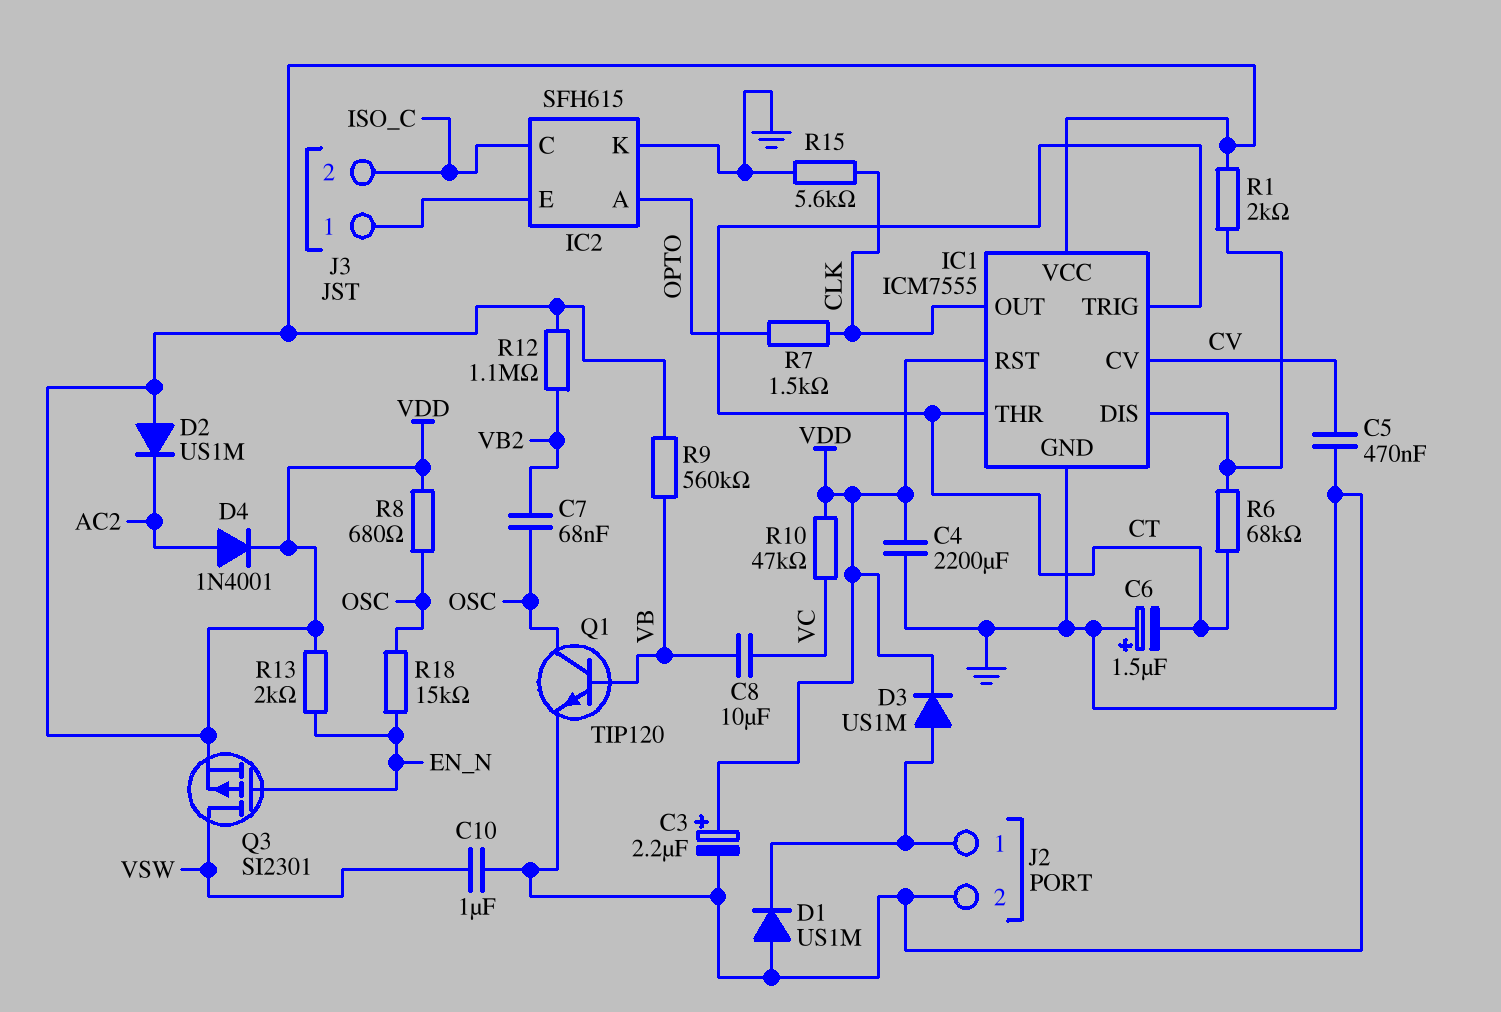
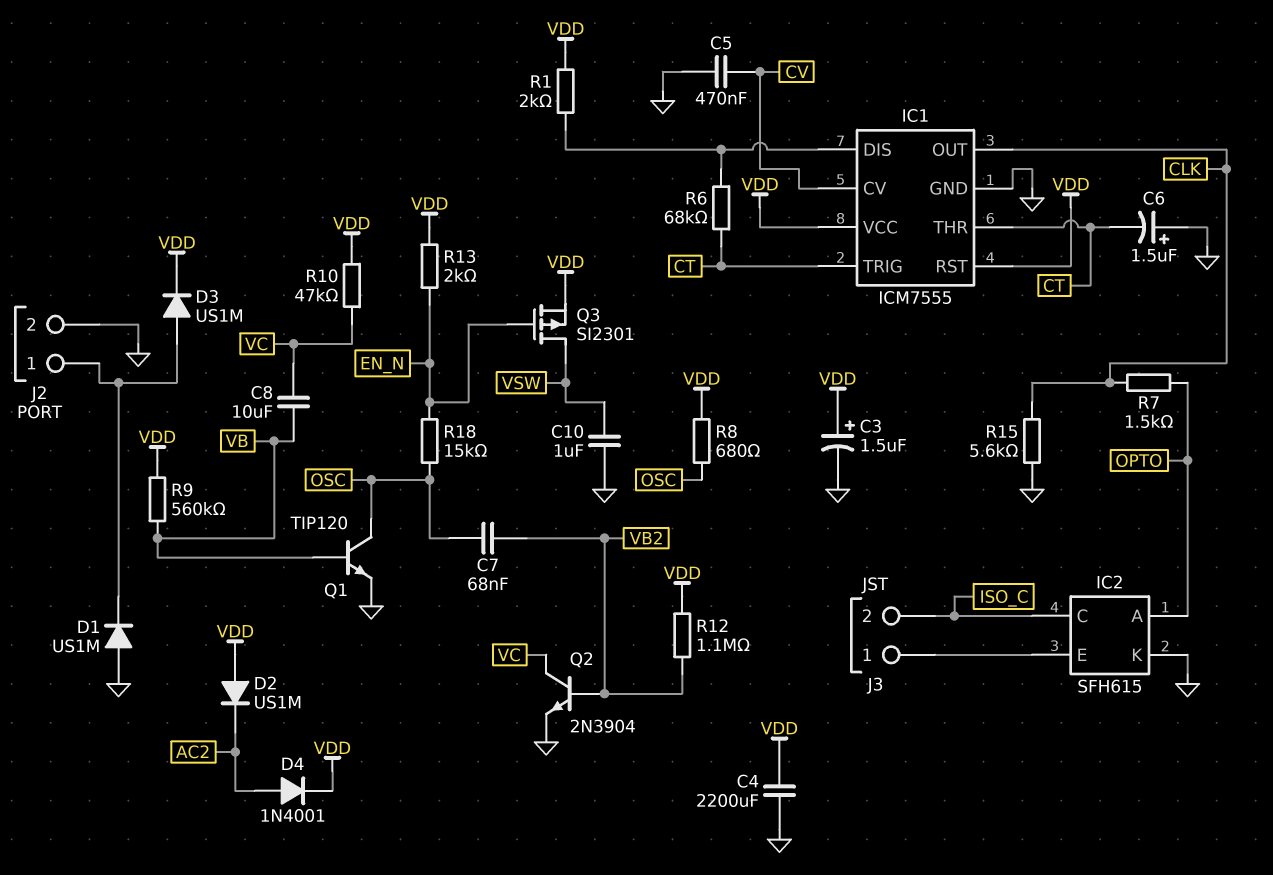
C3: 2.2uF (plus VDD, minus GND) -> 1.5uF (plus VDD, minus GND)
Q2: none -> NPN 2N3904 (B VB2, C VC, E GND)

